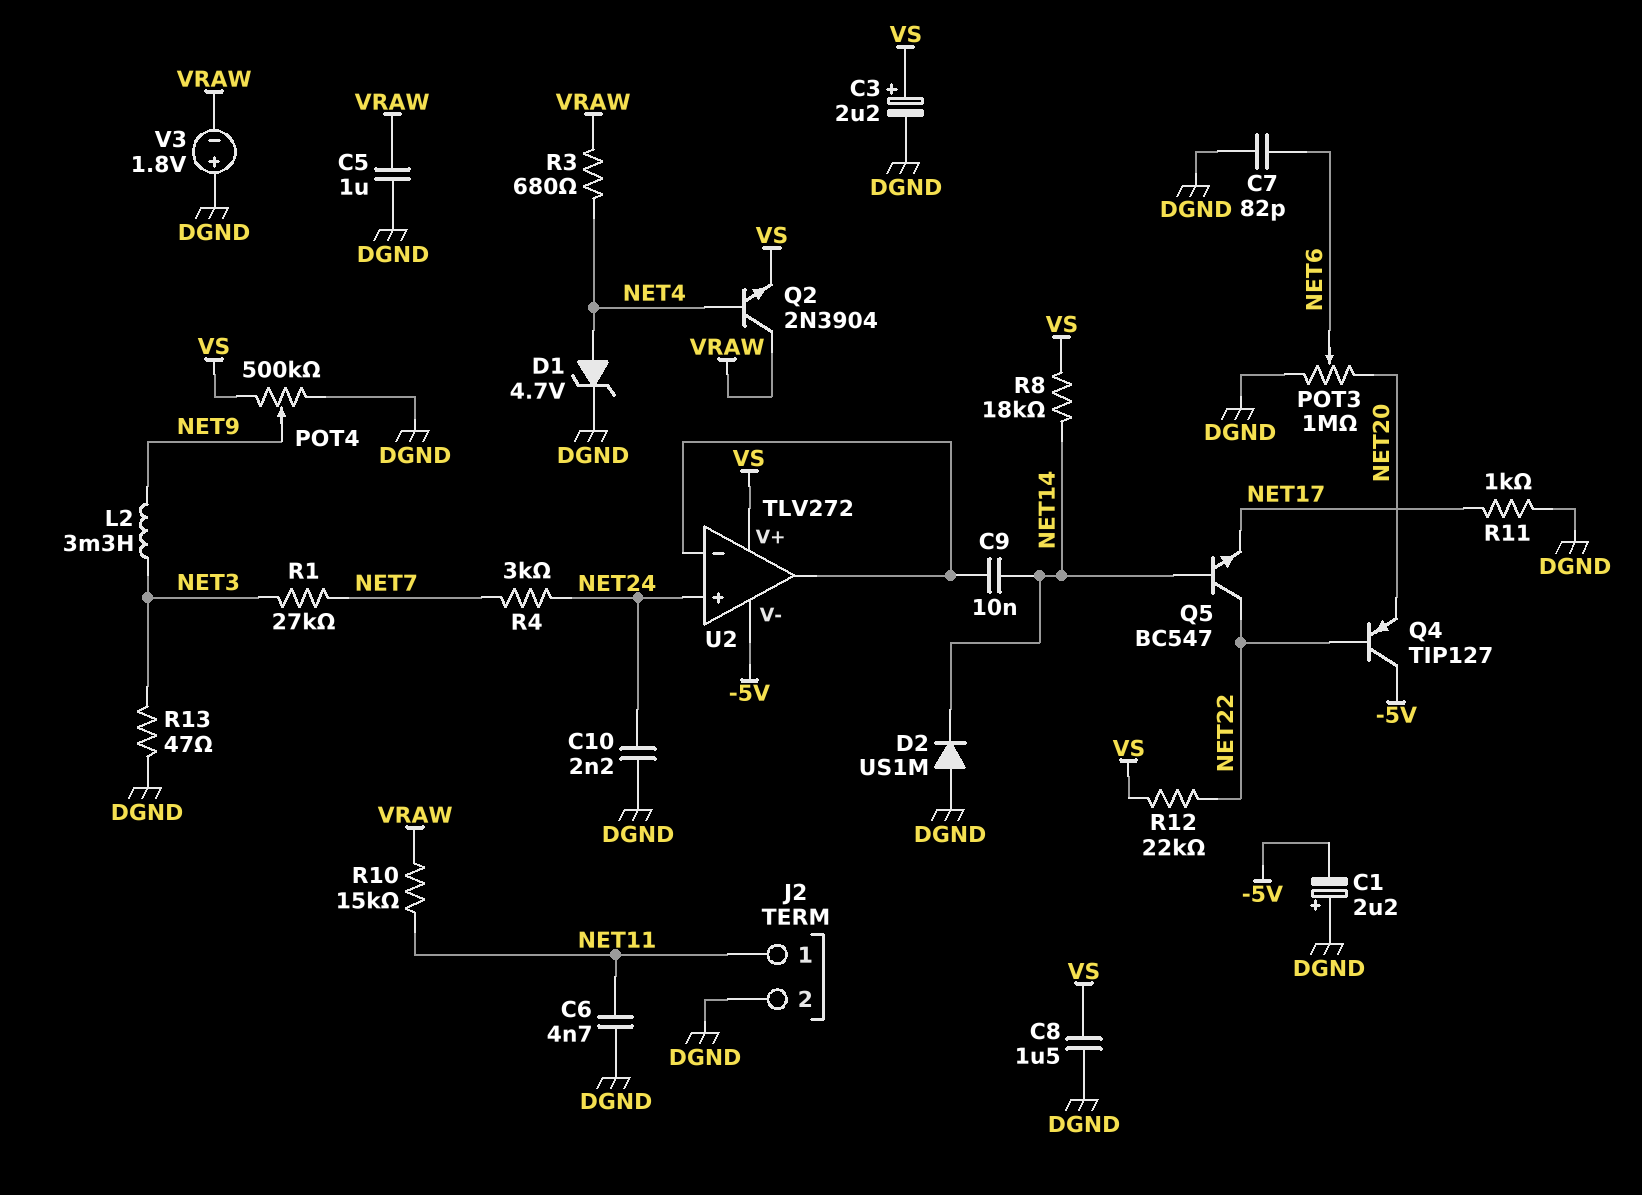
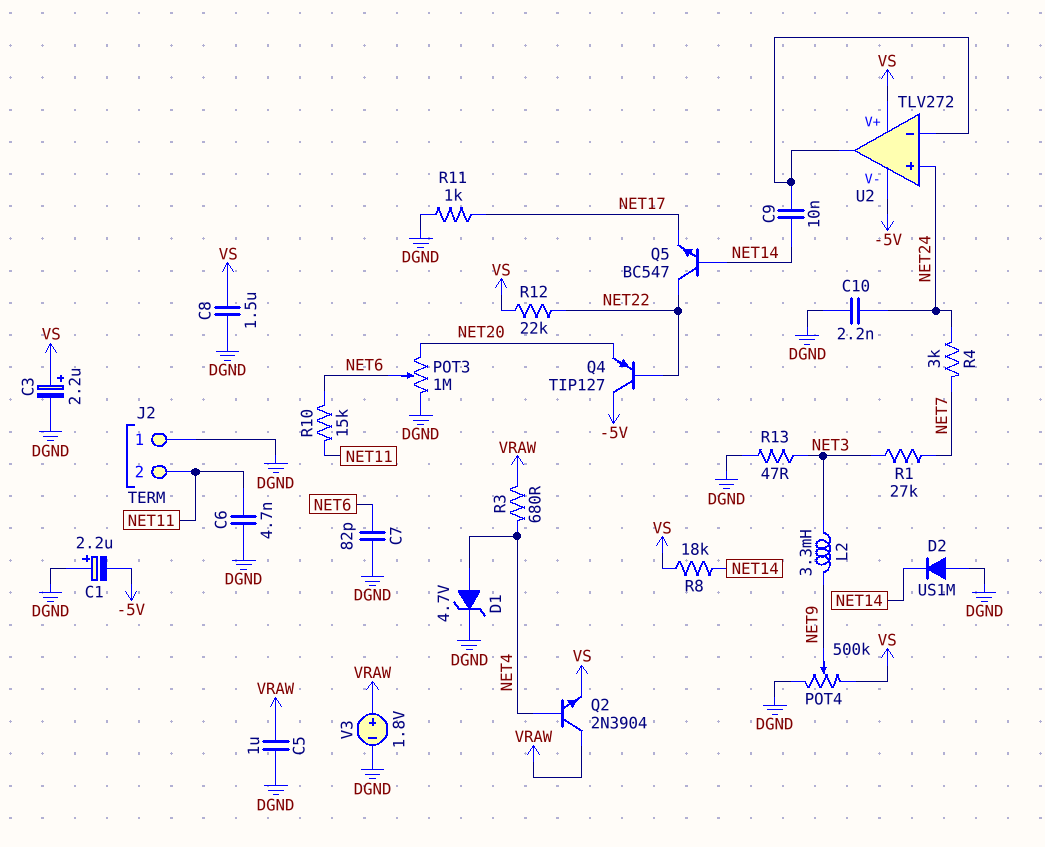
J2 pin 1: NET11 -> DGND
J2 pin 2: DGND -> NET11
R10: 15k (NET11, VRAW) -> 15k (NET6, NET11)
V3: 1.8V (plus DGND, minus VRAW) -> 1.8V (plus VRAW, minus DGND)

